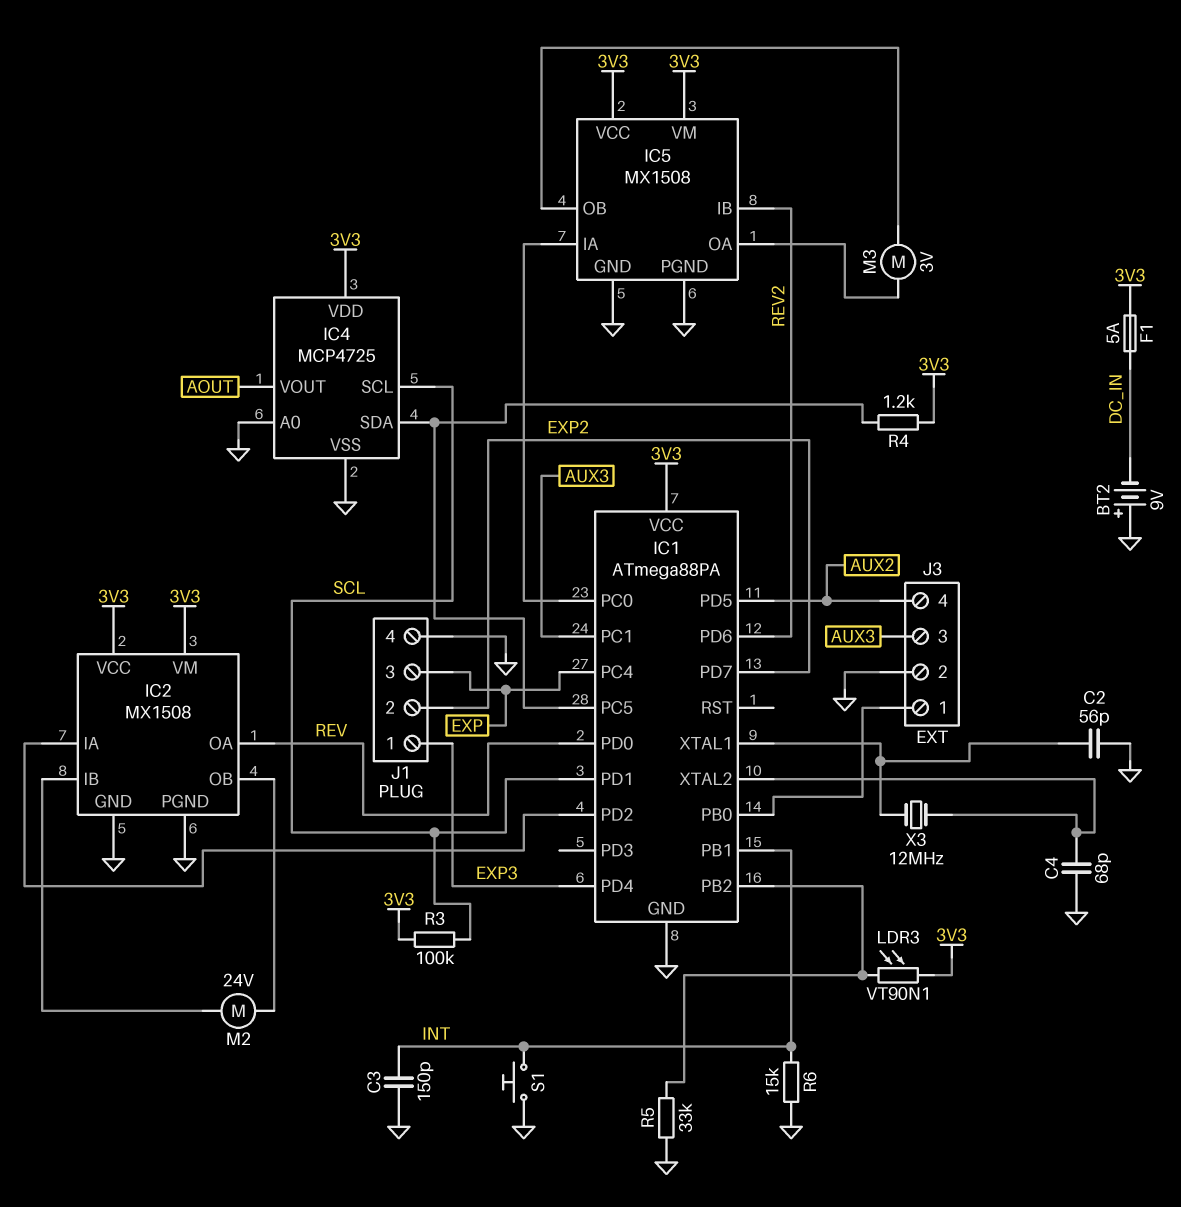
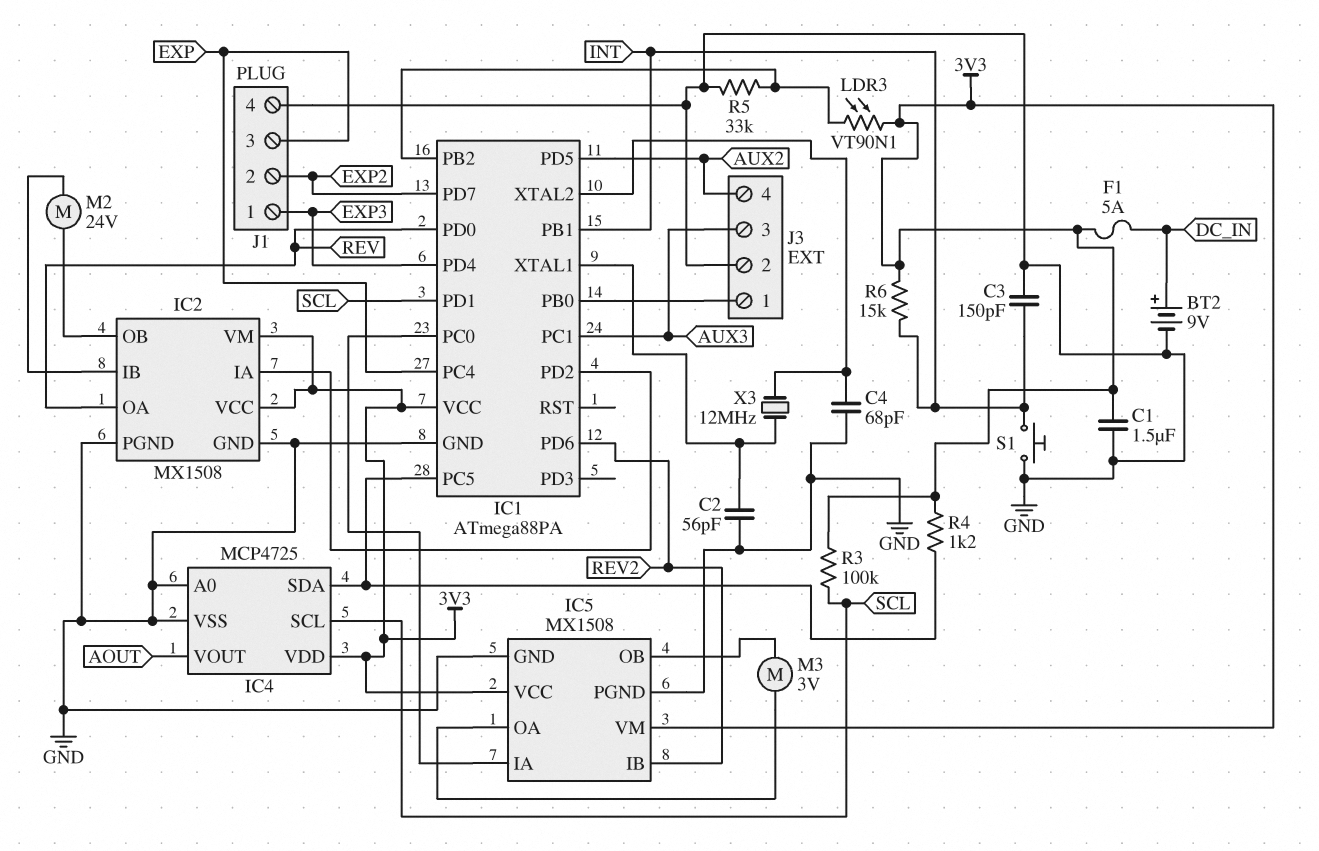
BT2: 9V (plus GND, minus DC_IN) -> 9V (plus DC_IN, minus GND)
C1: none -> 1.5uF (3V3, GND)
R6: 15k (GND, INT) -> 15k (3V3, INT)

